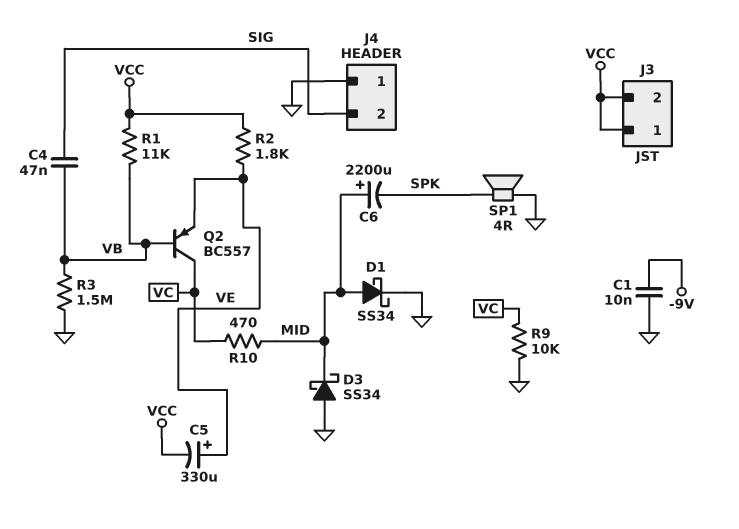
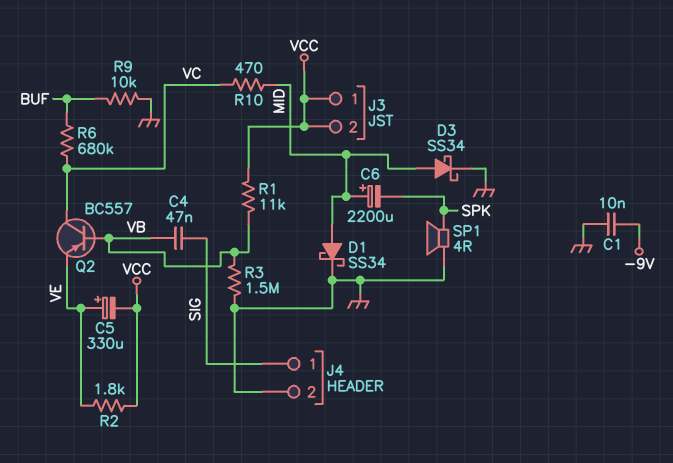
D3: schottky SS34 (A GND, K MID) -> schottky SS34 (A MID, K GND)
J4 pin 1: GND -> SIG
J4 pin 2: SIG -> GND
R6: none -> 680k (BUF, VC)
R9: 10k (GND, VC) -> 10k (BUF, GND)

